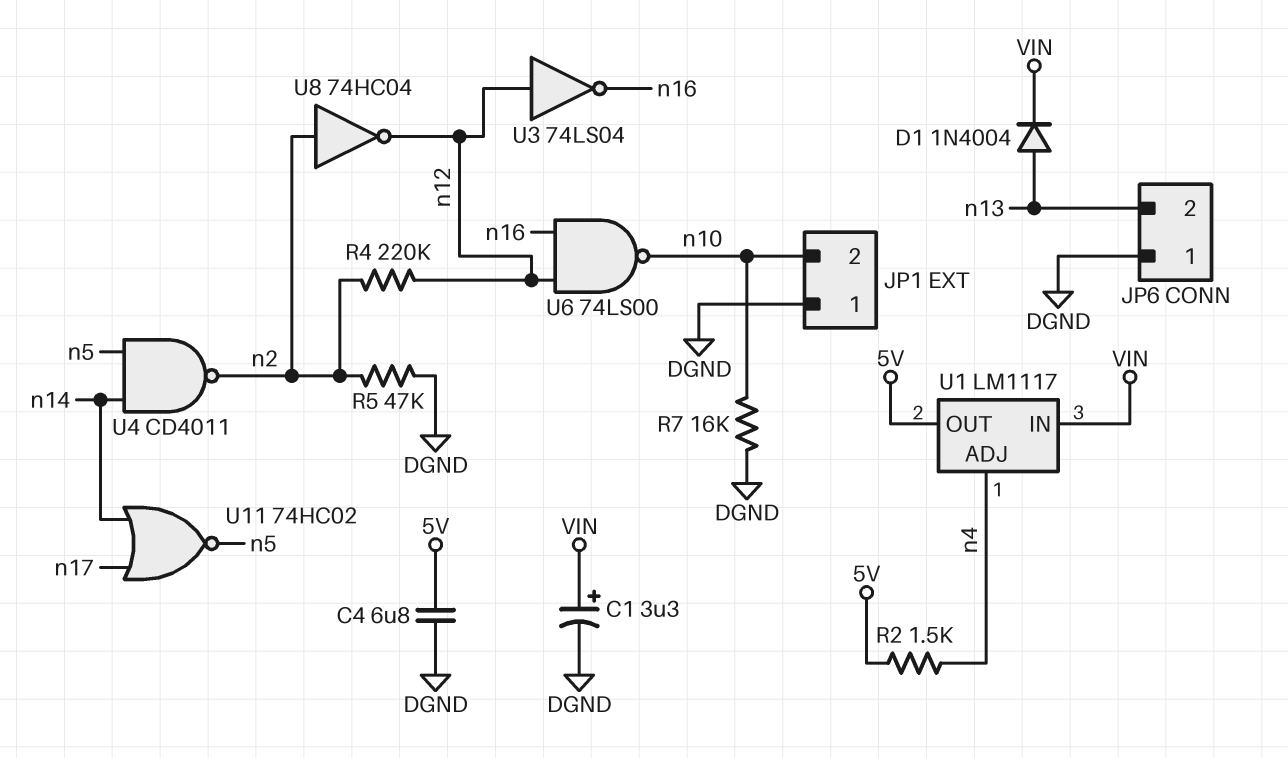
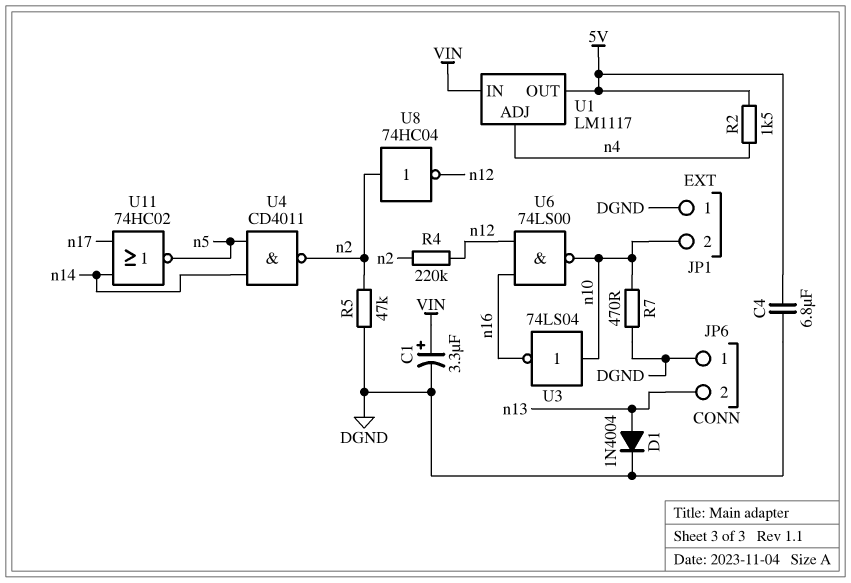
D1: diode 1N4004 (A n13, K VIN) -> diode 1N4004 (A n13, K DGND)
R7: 16k (DGND, n10) -> 470 (DGND, n10)
U3: NOT 74LS04 (in n12, out n16) -> NOT 74LS04 (in n10, out n16)

